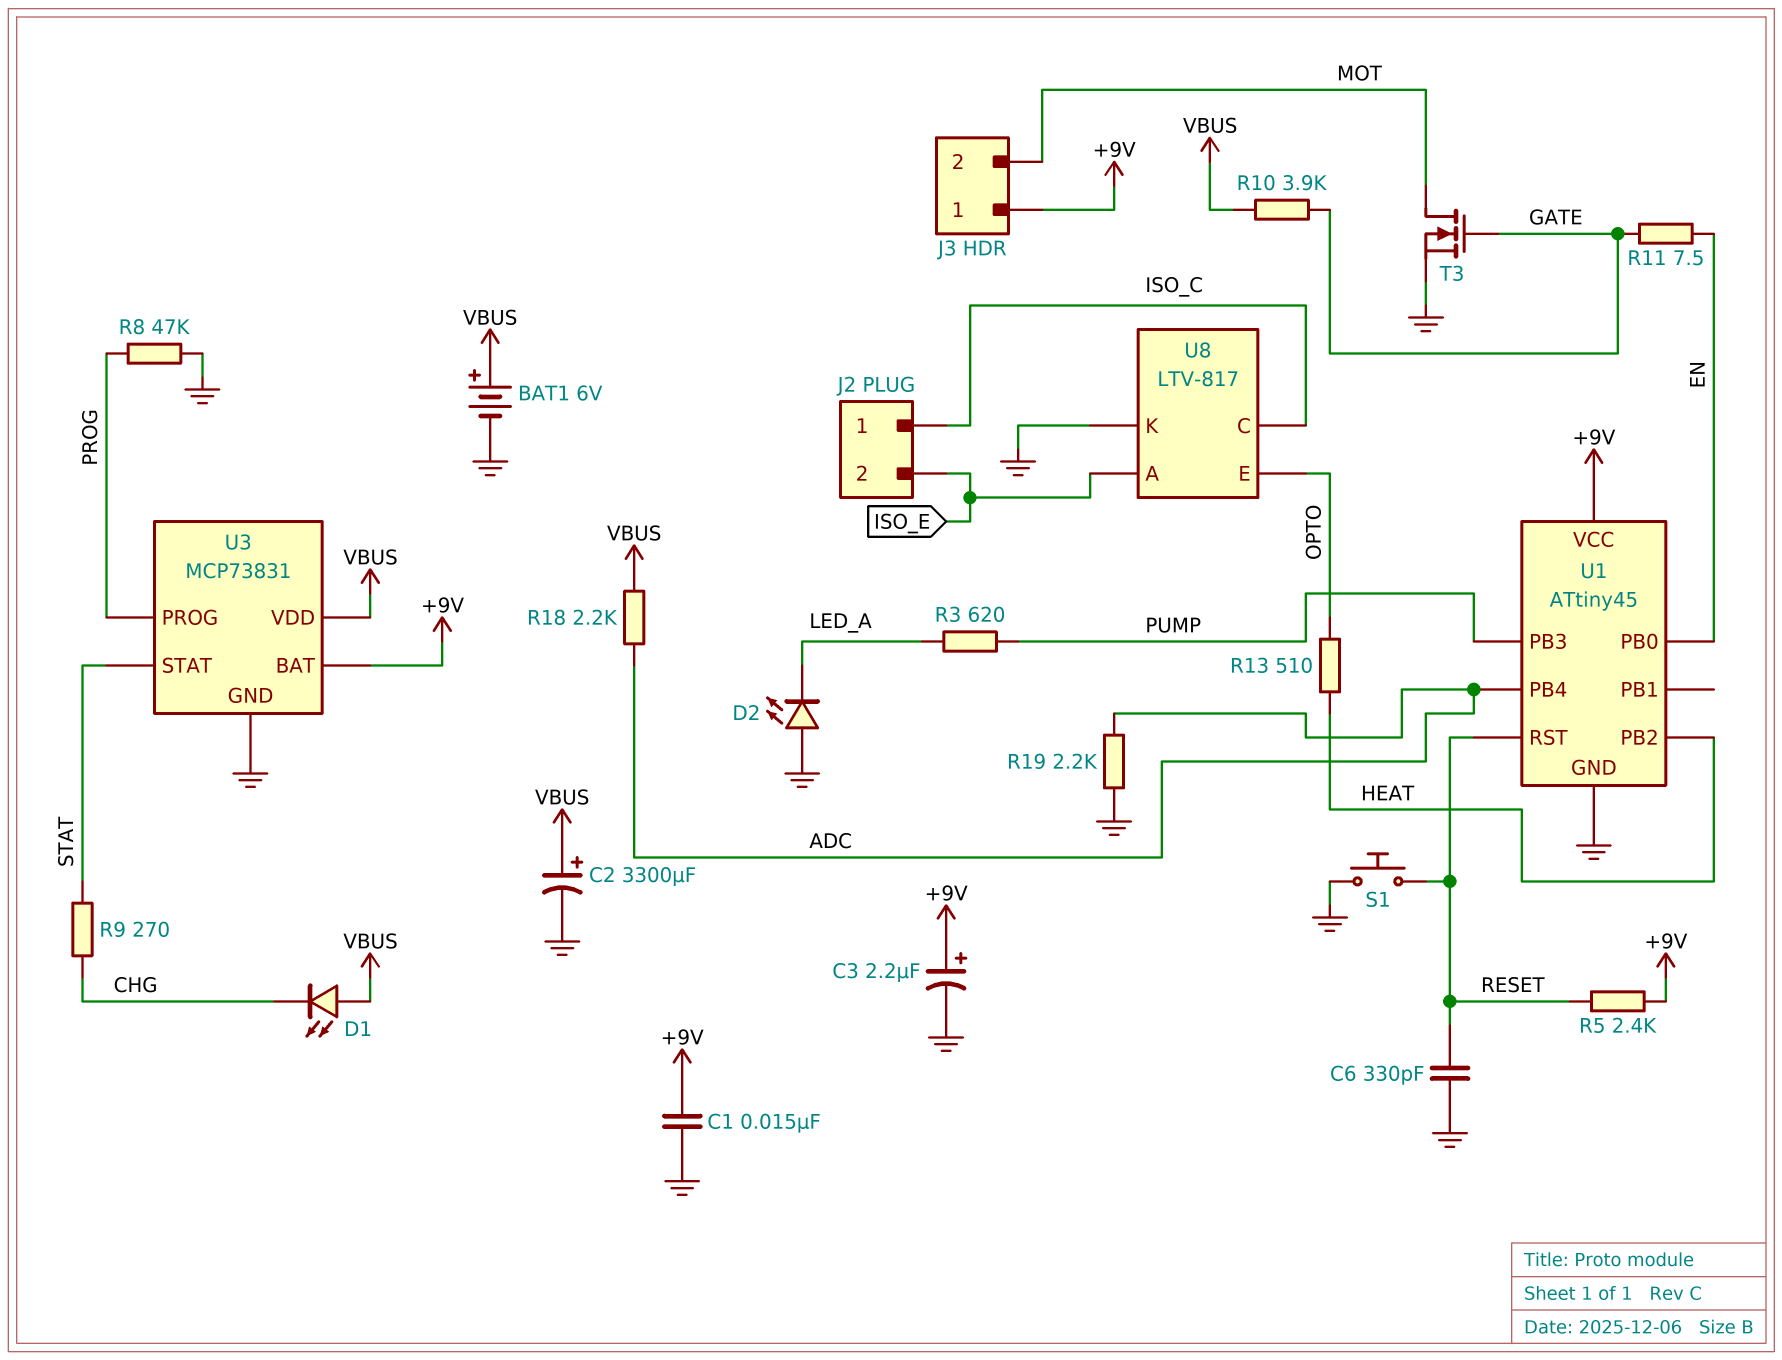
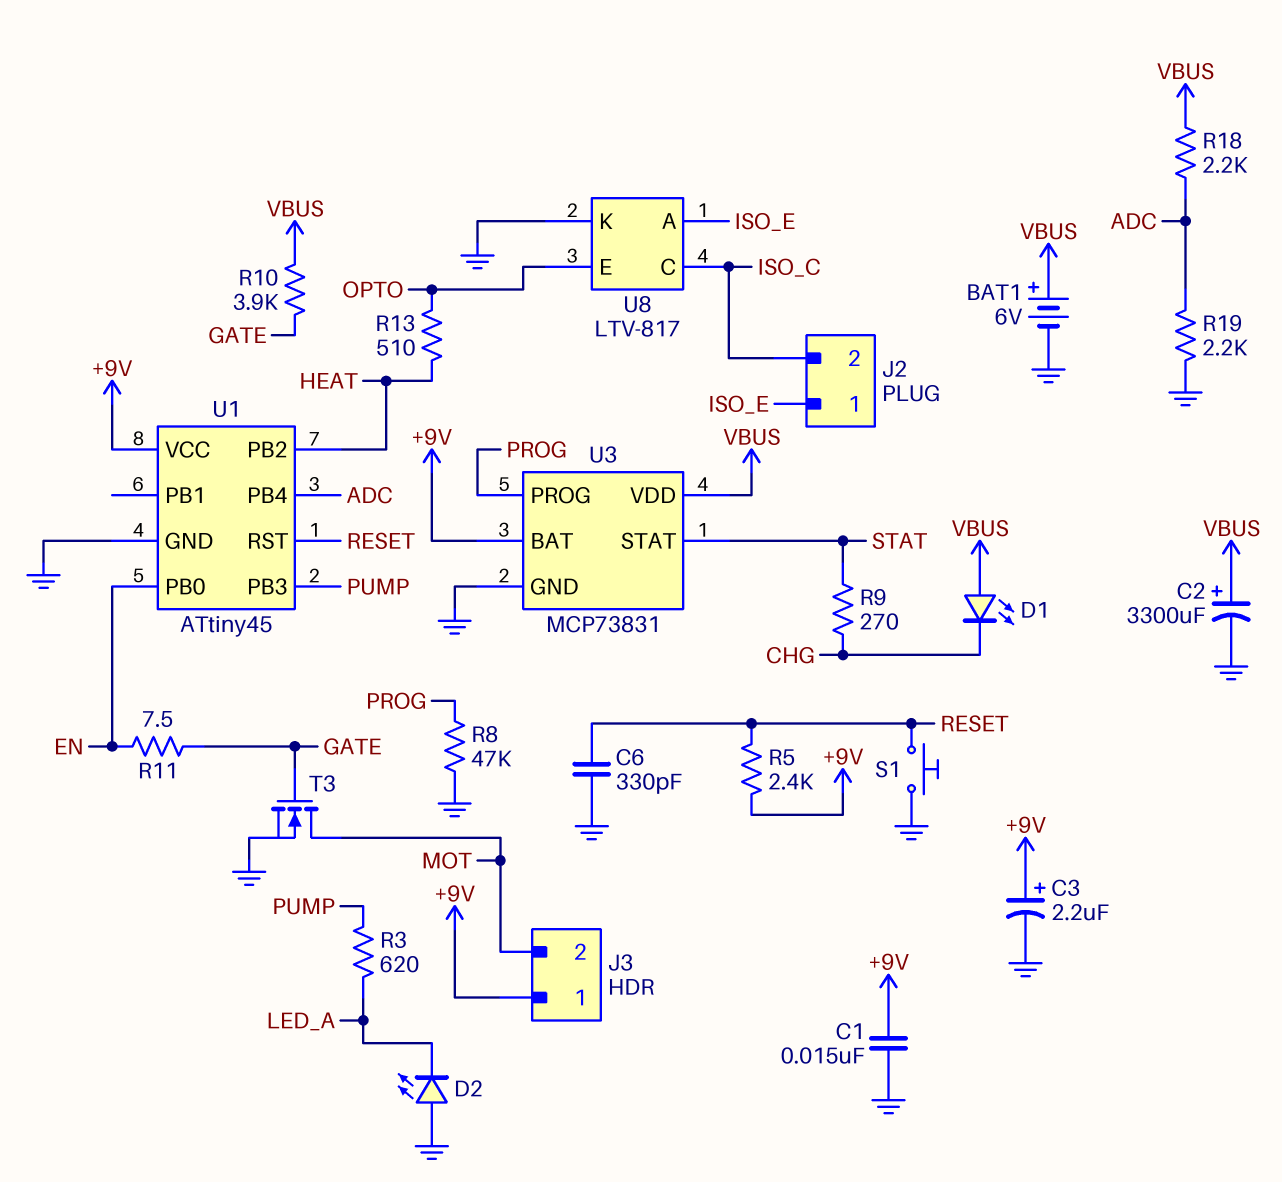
J2 pin 1: ISO_C -> ISO_E
J2 pin 2: ISO_E -> ISO_C

